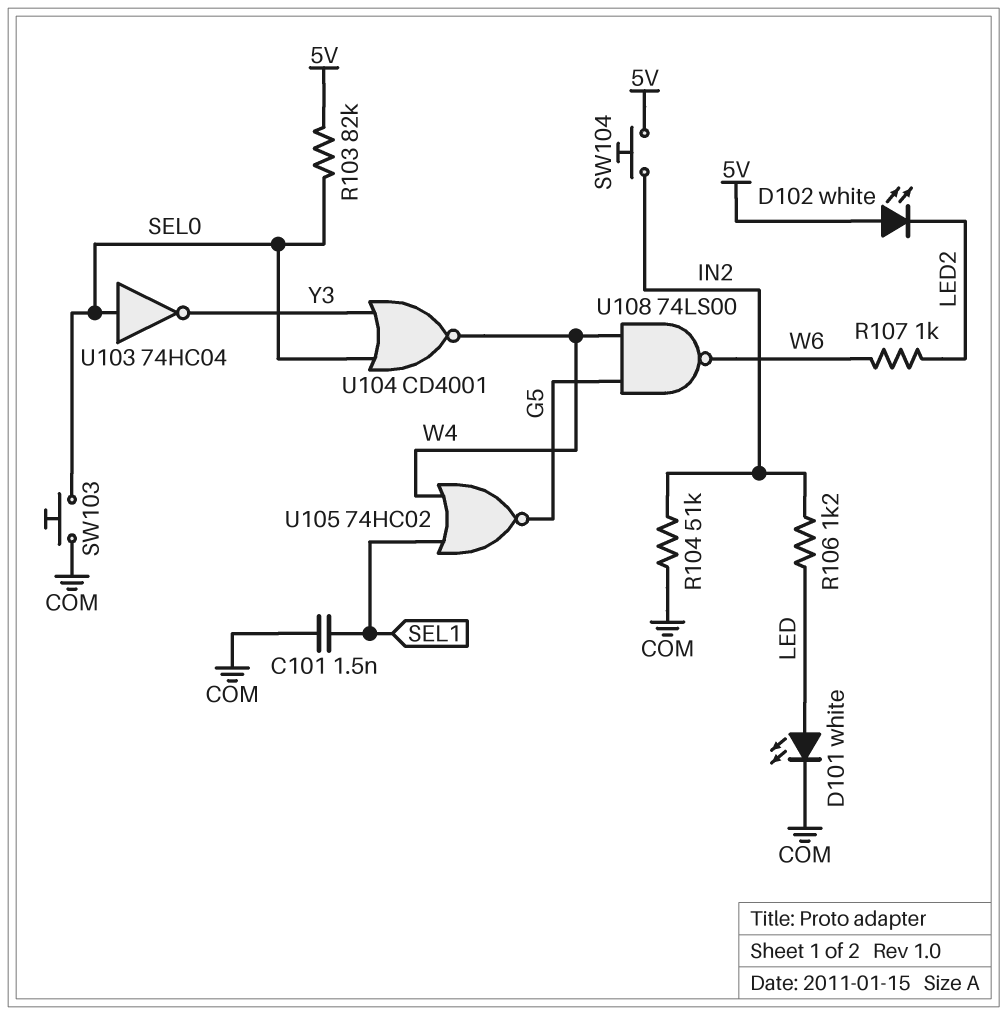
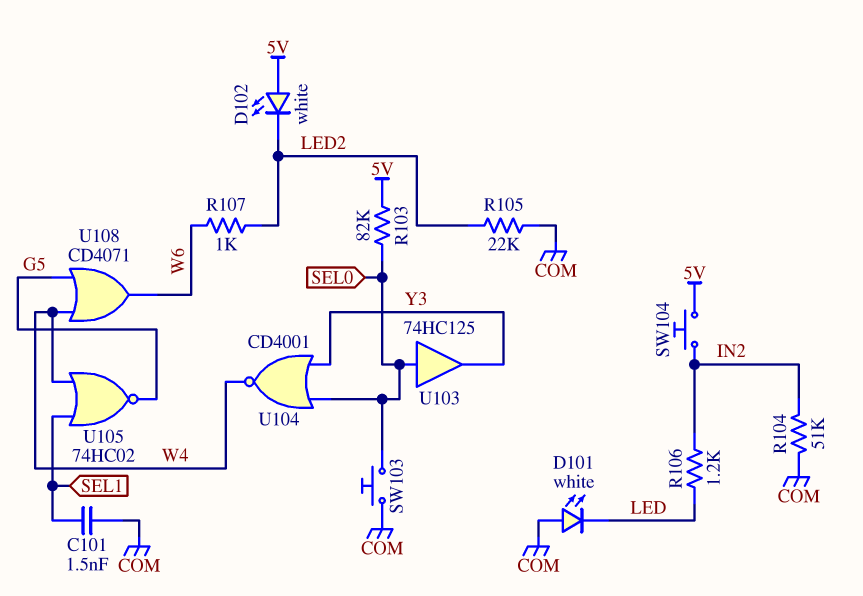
D101: LED white (A LED, K COM) -> LED white (A COM, K LED)
R105: none -> 22k (COM, LED2)
U103: NOT 74HC04 (in SEL0, out Y3) -> buffer 74HC125 (in SEL0, out Y3)
U108: NAND 74LS00 (in G5, in W4, out W6) -> OR CD4071 (in G5, in W4, out W6)

